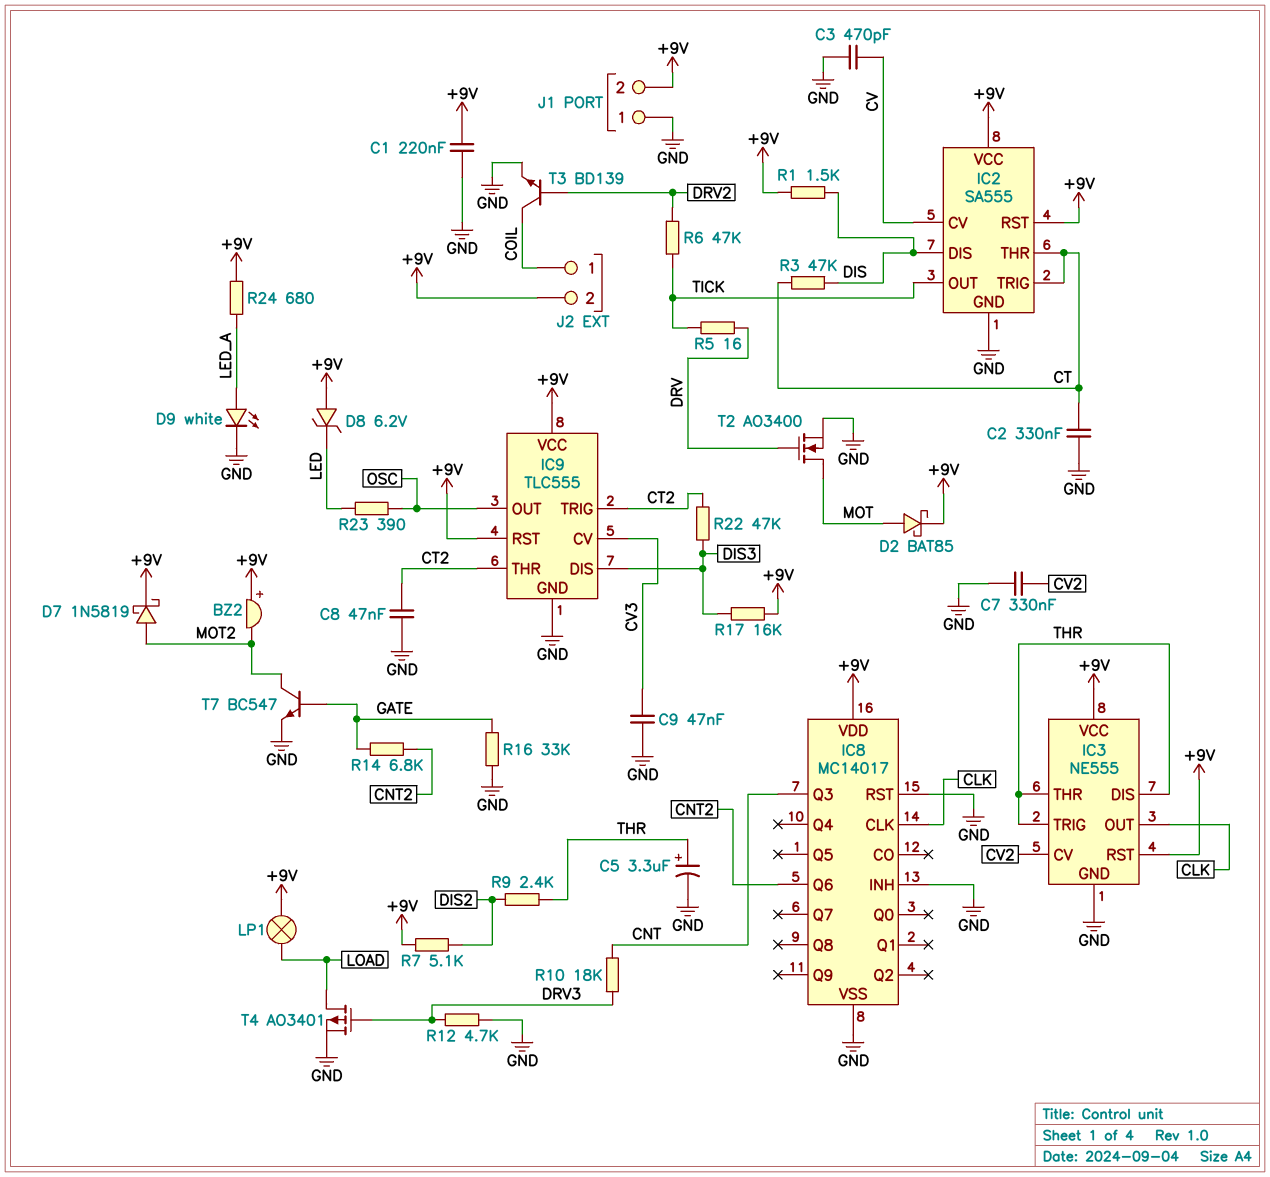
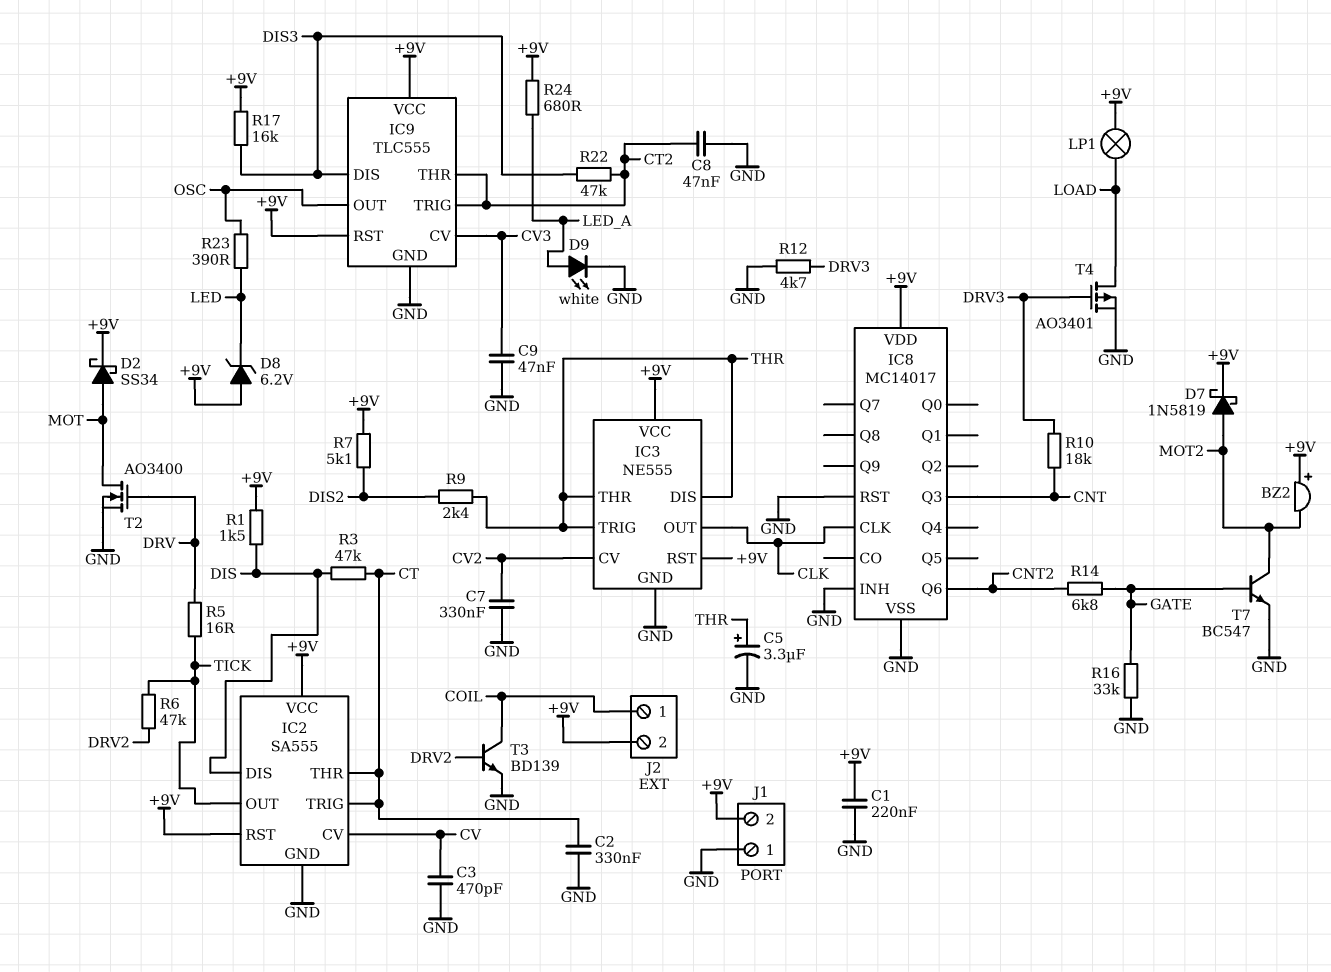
D2: schottky BAT85 (A MOT, K +9V) -> schottky SS34 (A MOT, K +9V)

